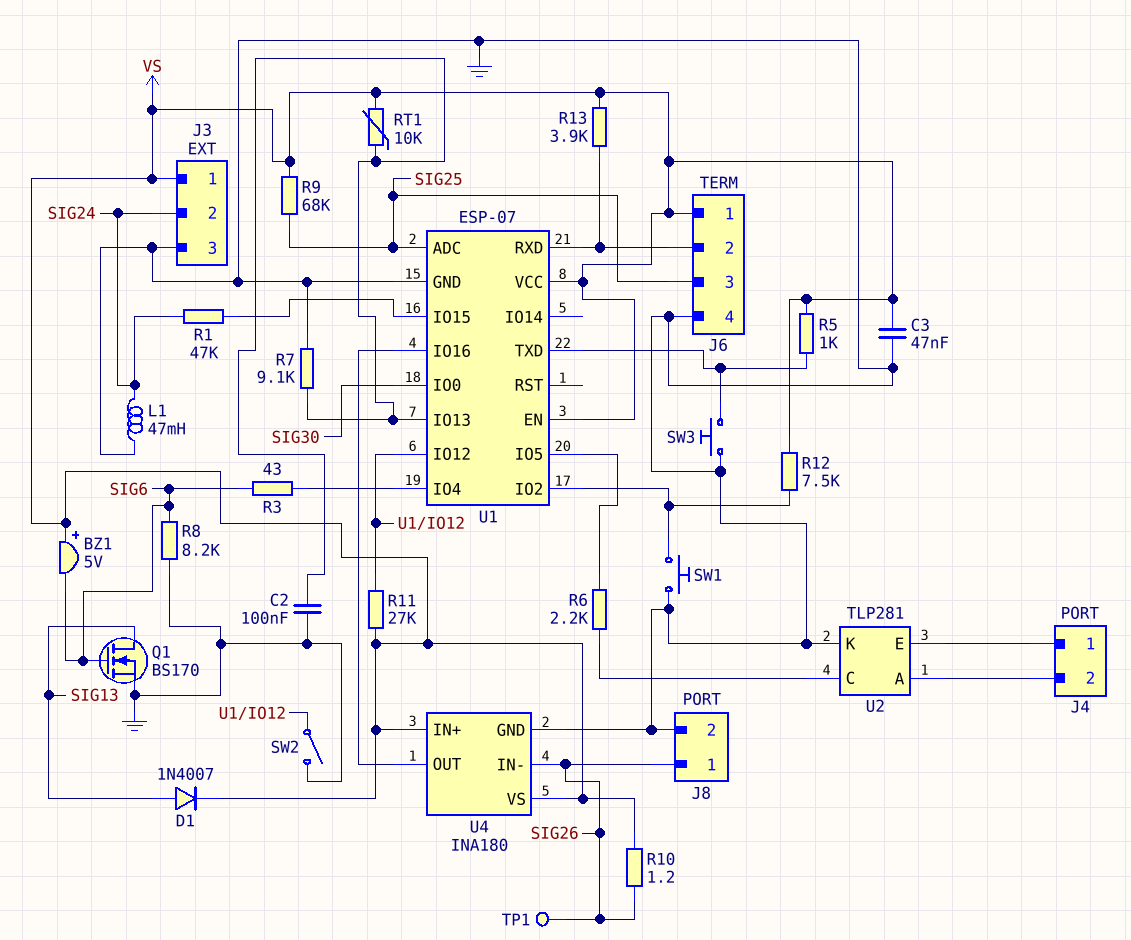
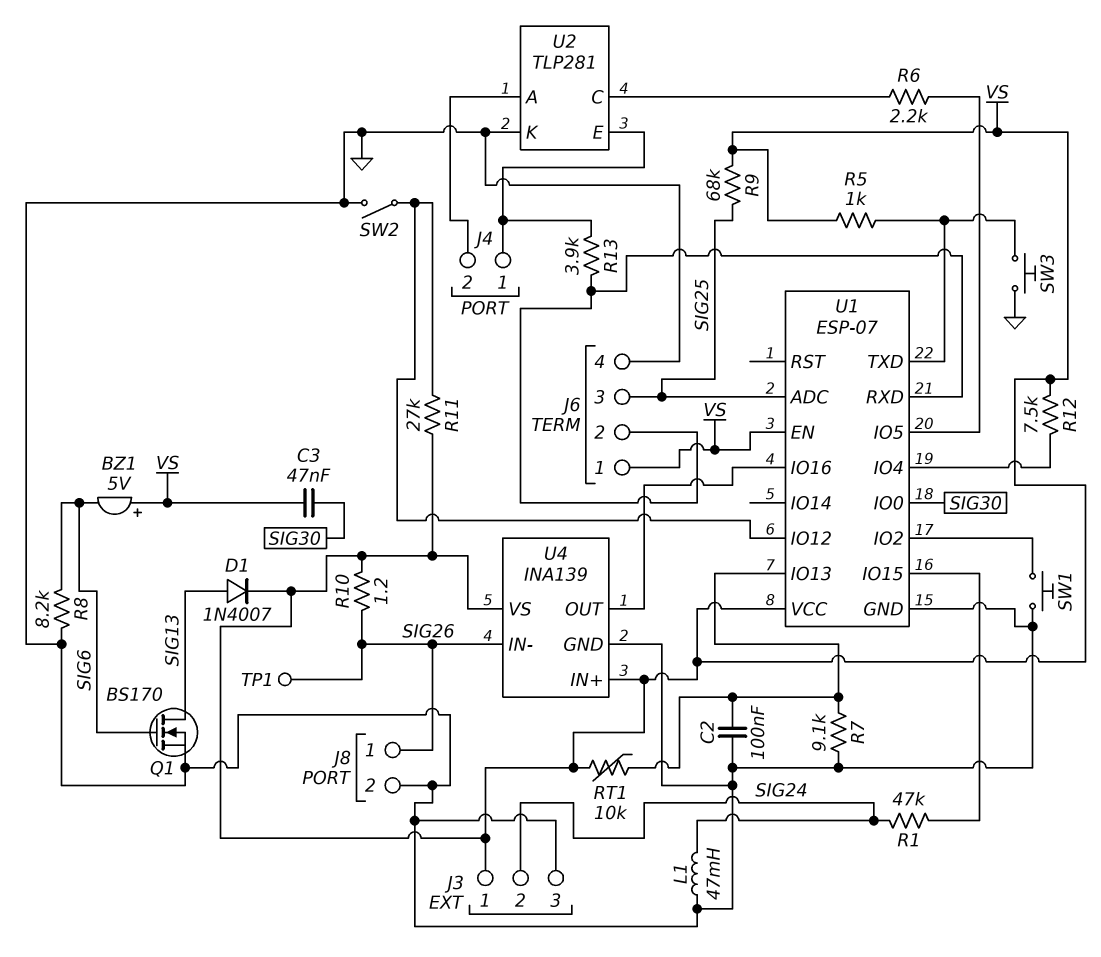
C3: 47nF (GND, VS) -> 47nF (SIG30, VS)
R3: 43 (SIG6, U1/IO4) -> none
R12: 7.5k (U1/IO2, VS) -> 7.5k (U1/IO4, VS)
R13: 3.9k (J6/2, VS) -> 3.9k (J4/1, J6/2)
U4: INA180 -> INA139

